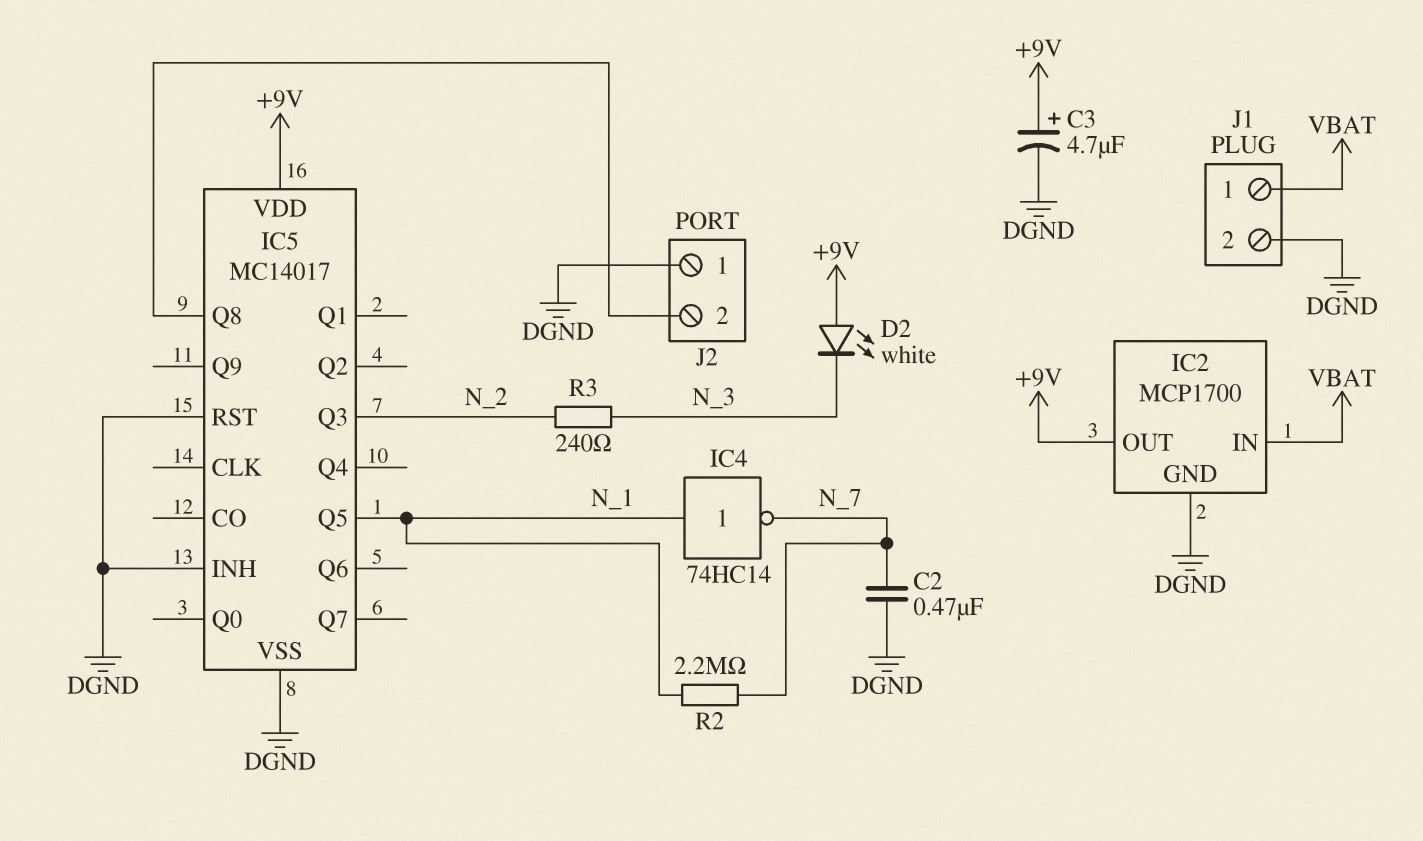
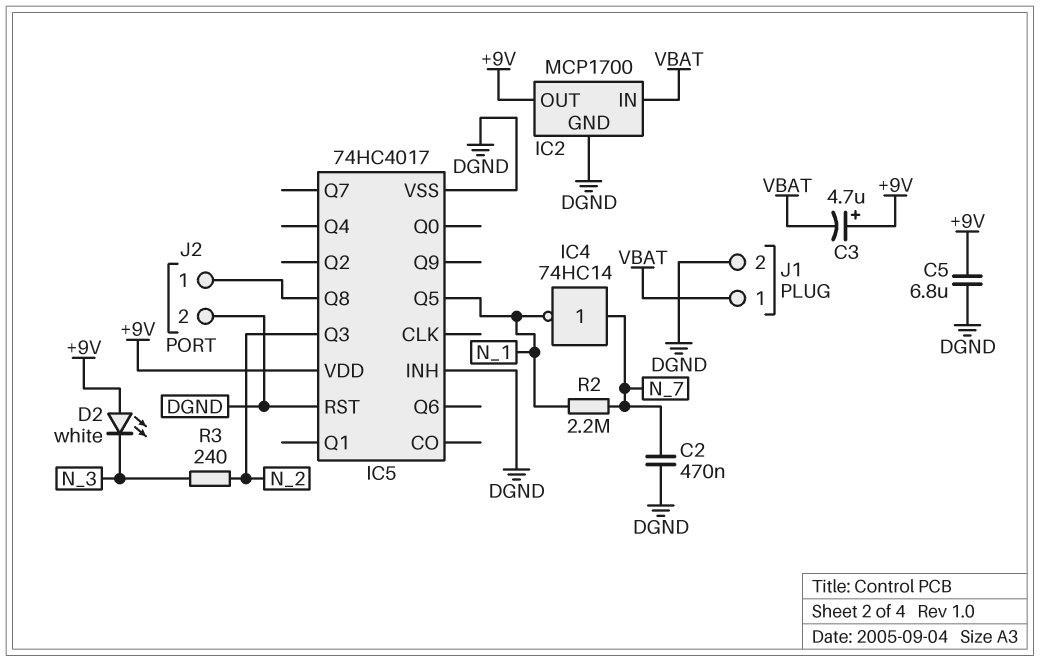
C3: 4.7uF (plus +9V, minus DGND) -> 4.7uF (plus +9V, minus VBAT)
C5: none -> 6.8uF (+9V, DGND)
IC4: NOT 74HC14 (in N_1, out N_7) -> NOT 74HC14 (in N_7, out N_1)
IC5: MC14017 -> 74HC4017
J2 pin 1: DGND -> IC5/Q8
J2 pin 2: IC5/Q8 -> DGND

